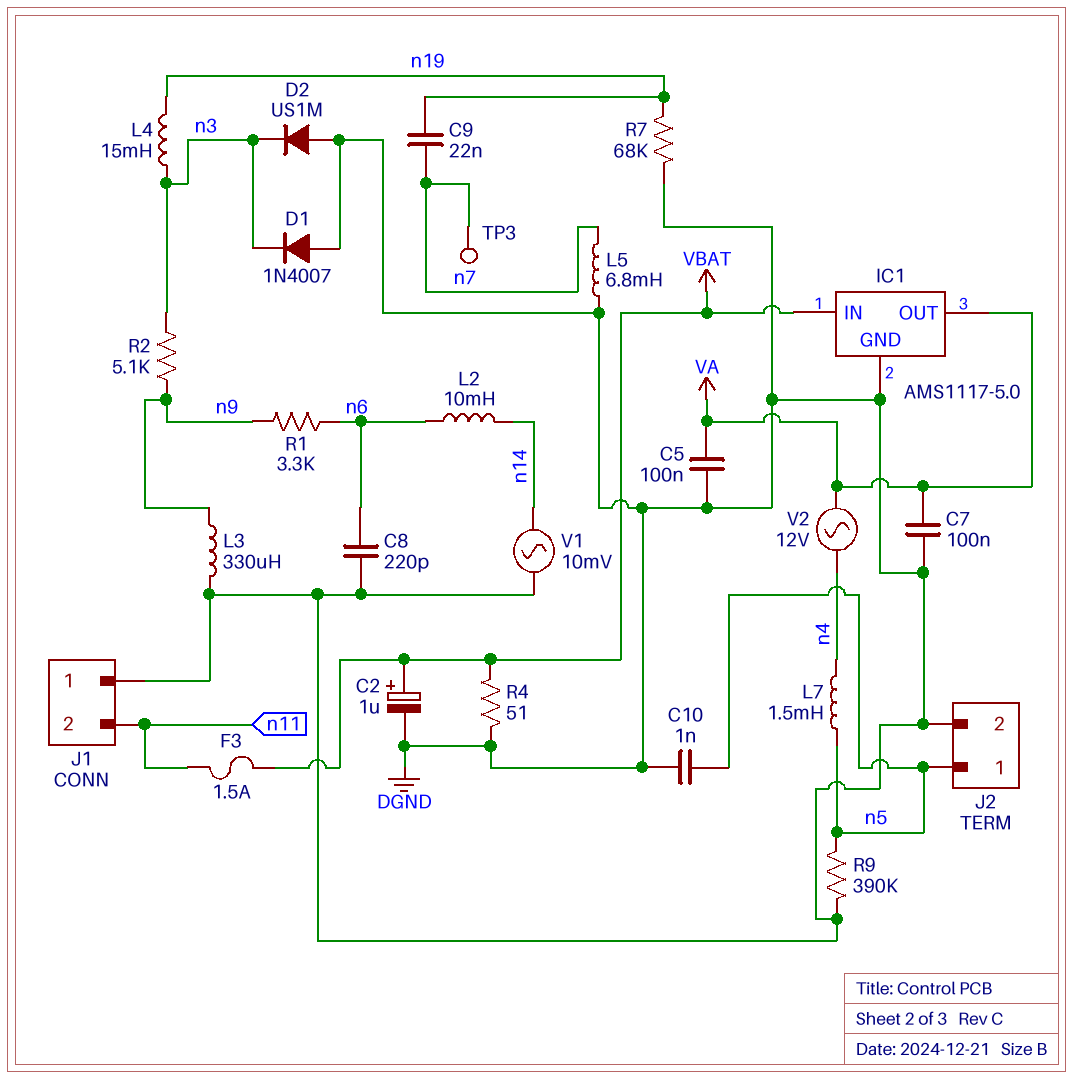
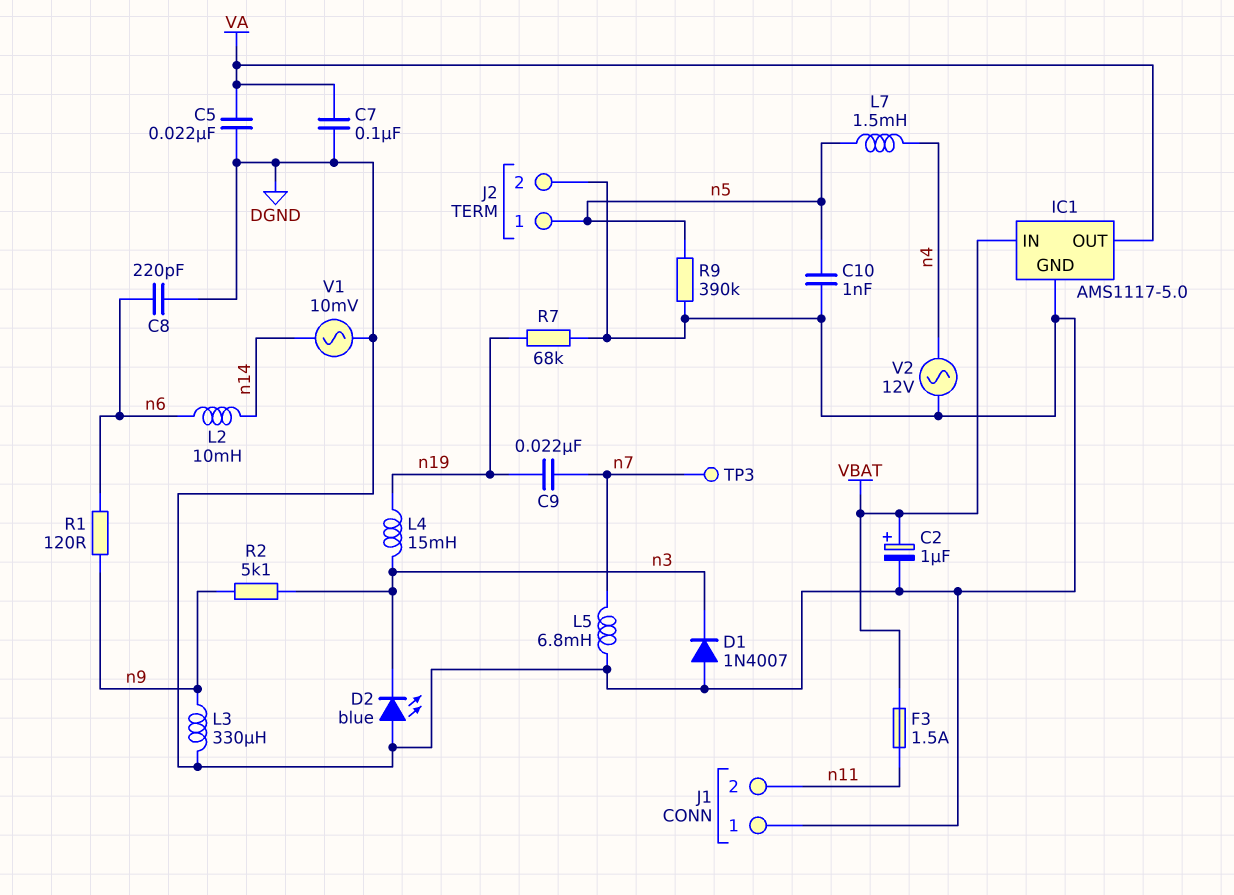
C5: 100nF (DGND, VA) -> 22nF (DGND, VA)
D2: diode US1M (A DGND, K n3) -> LED blue (A DGND, K n3)
R1: 3.3k (n6, n9) -> 120 (n6, n9)
R4: 51 (DGND, VBAT) -> none
V2: AC 12V (VA, n4) -> AC 12V (DGND, n4)

